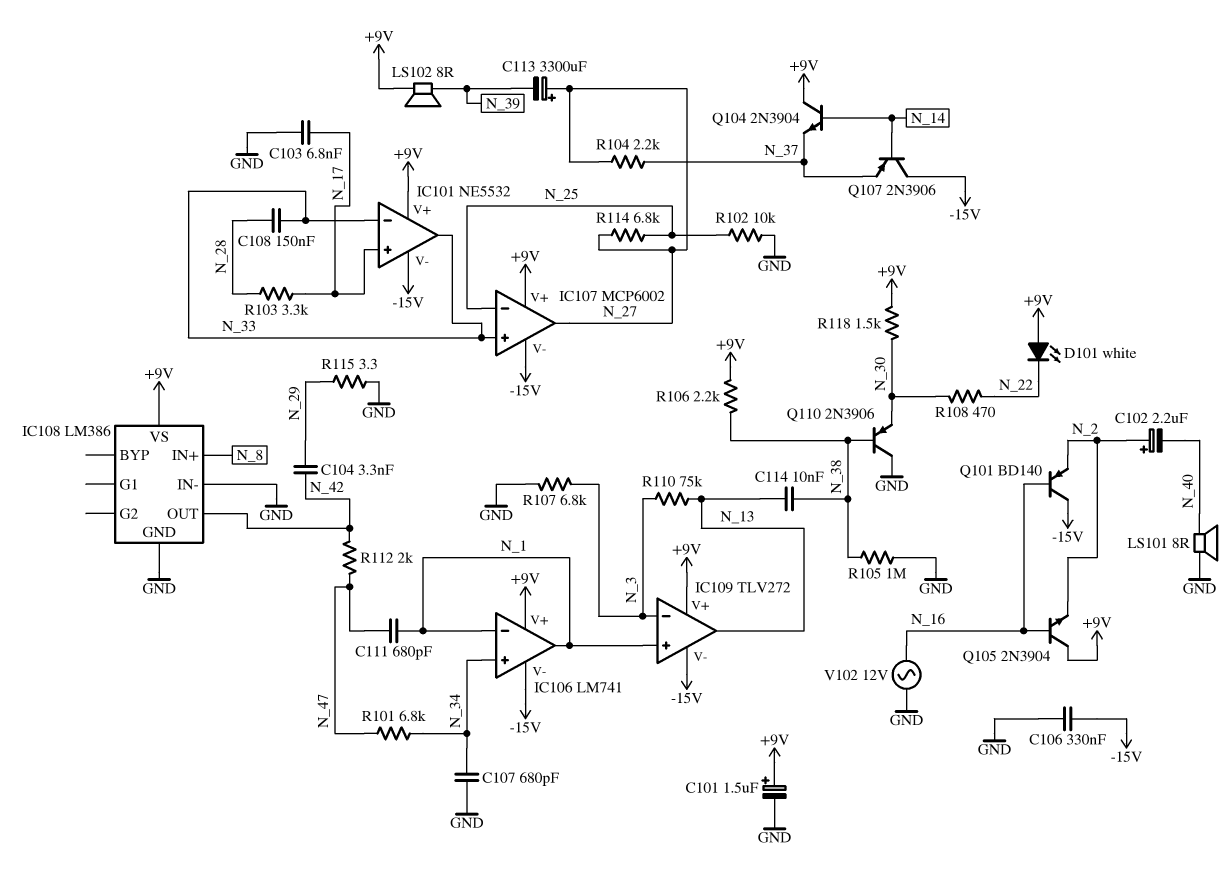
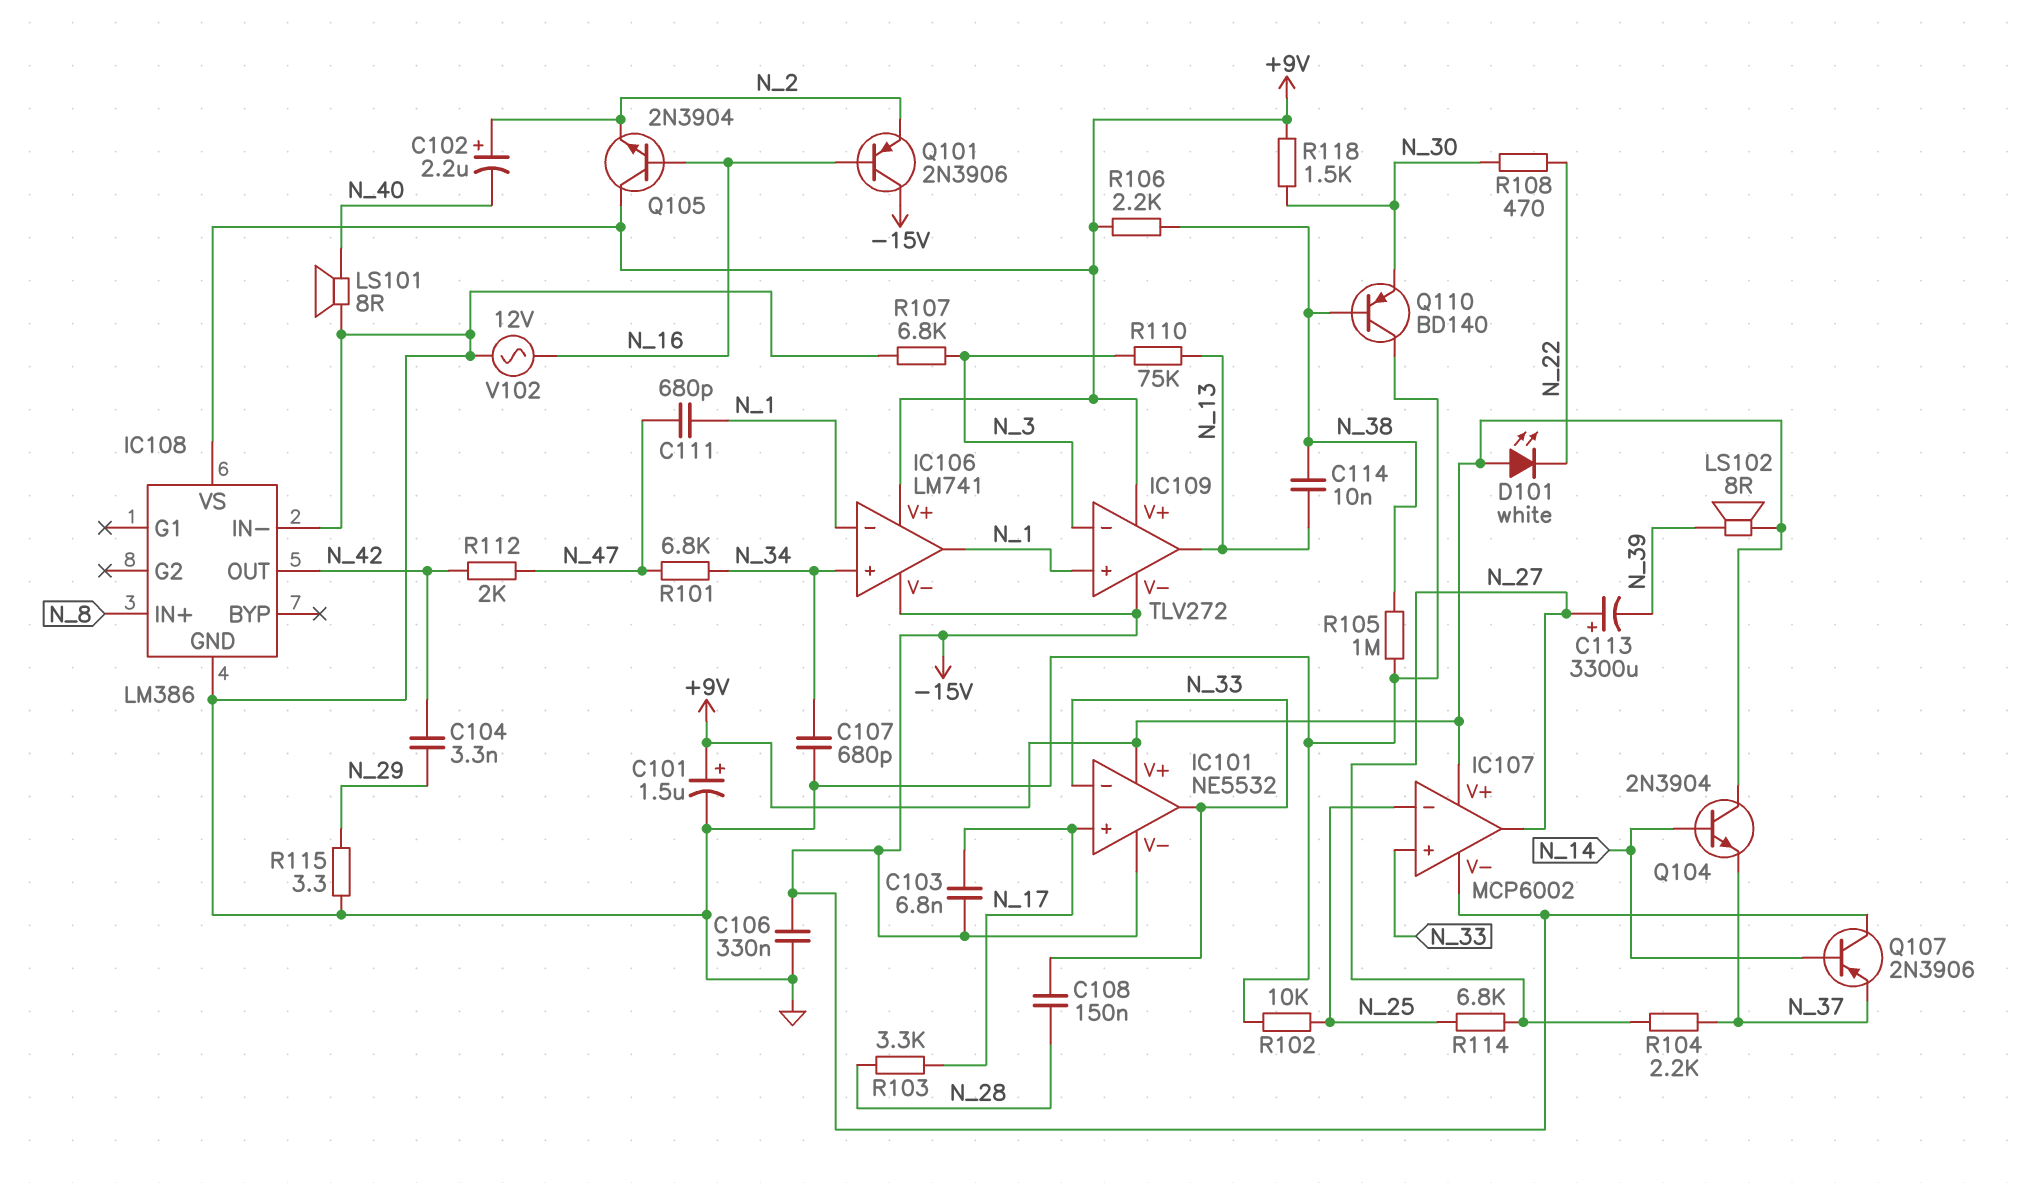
C103: 6.8nF (GND, N_17) -> 6.8nF (-15V, N_17)
Q101: PNP BD140 (B N_16, C -15V, E N_2) -> PNP 2N3906 (B N_16, C -15V, E N_2)
Q110: PNP 2N3906 (B N_38, C GND, E N_30) -> PNP BD140 (B N_38, C GND, E N_30)

